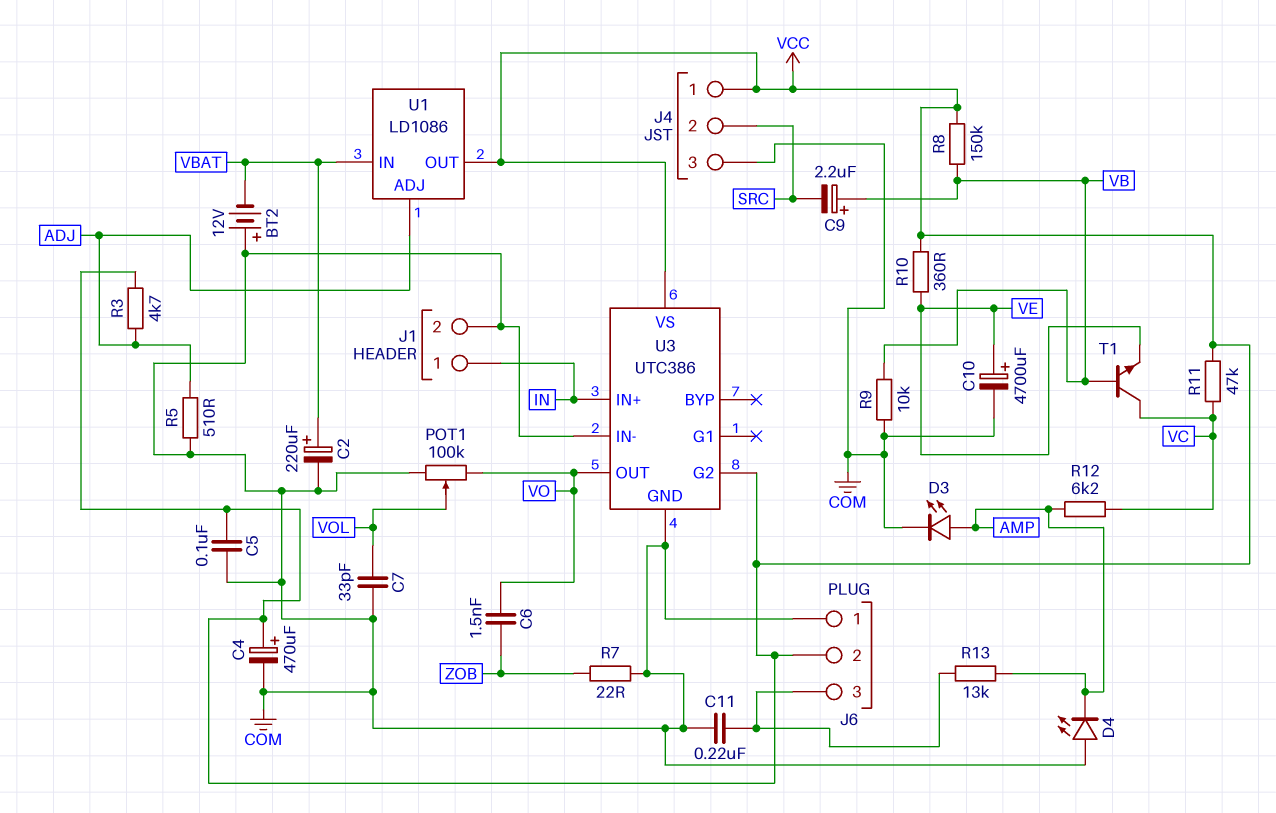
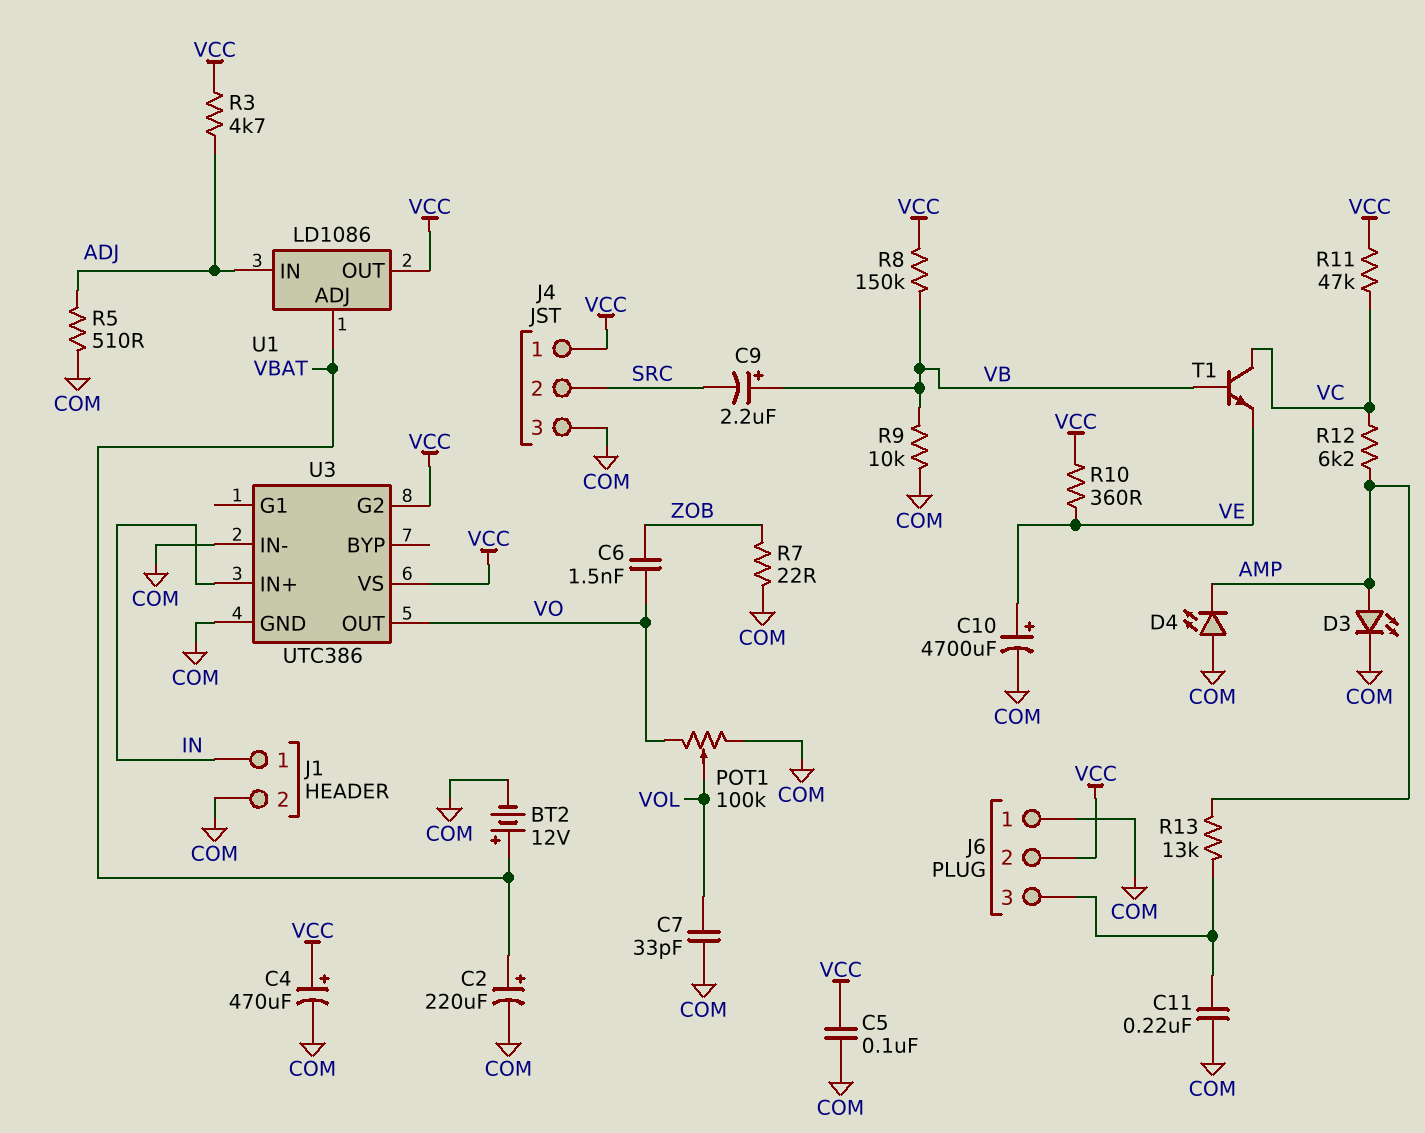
BT2: 12V (plus COM, minus VBAT) -> 12V (plus VBAT, minus COM)
U1 pin ADJ: ADJ -> VBAT
U1 pin IN: VBAT -> ADJ

